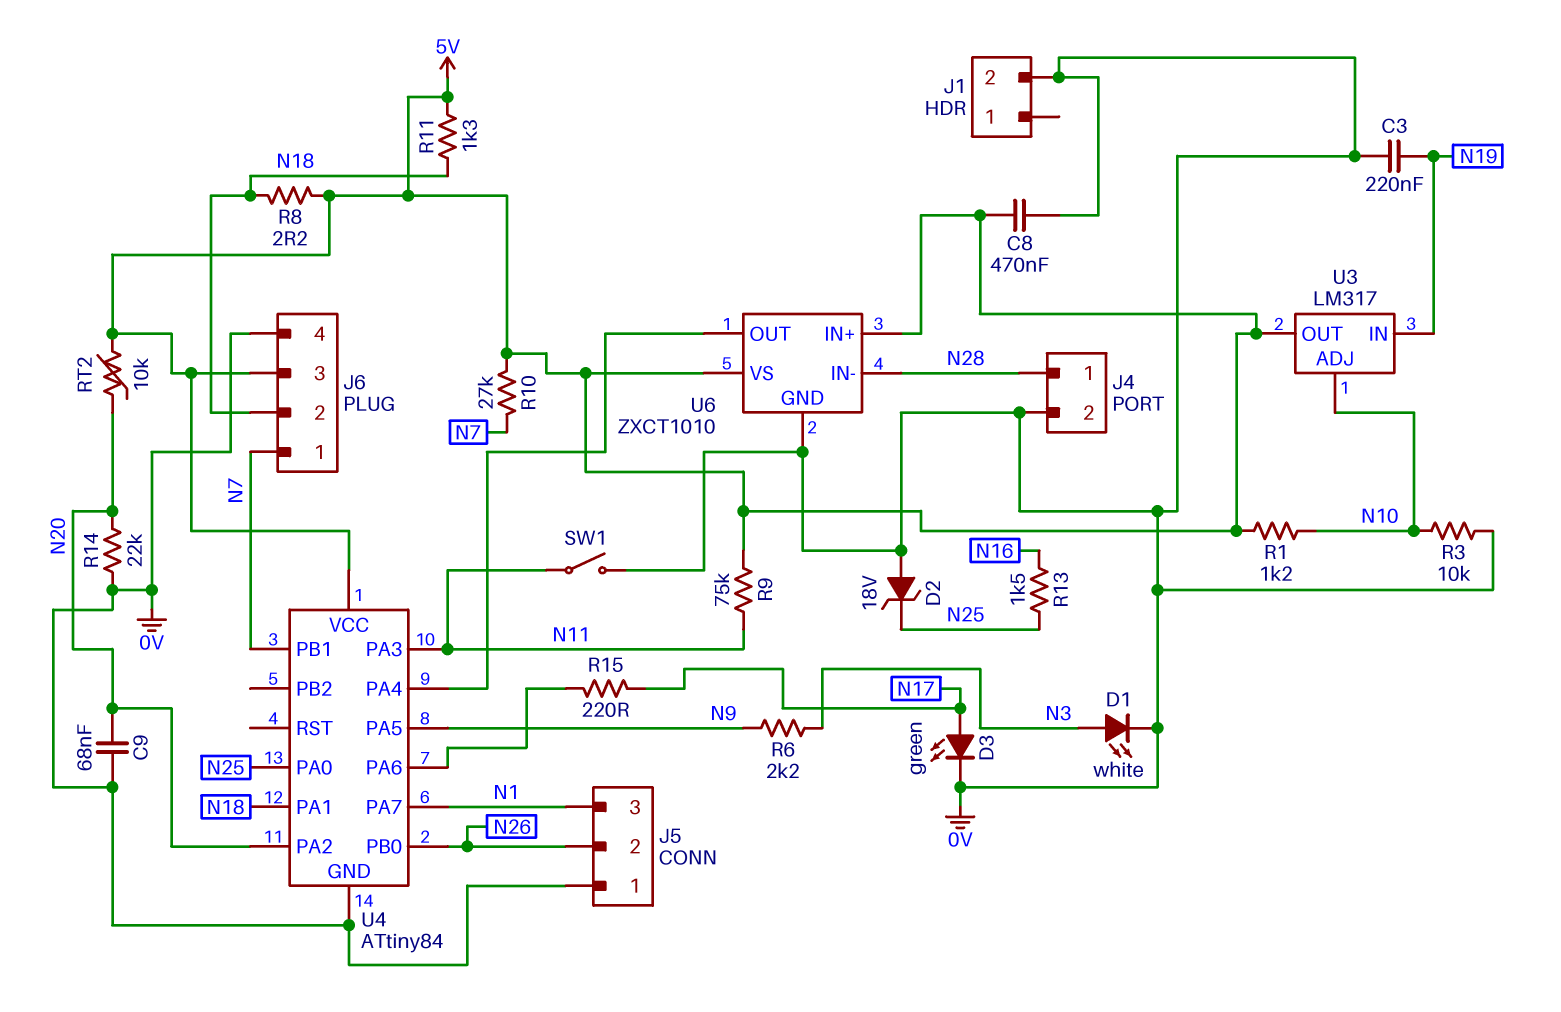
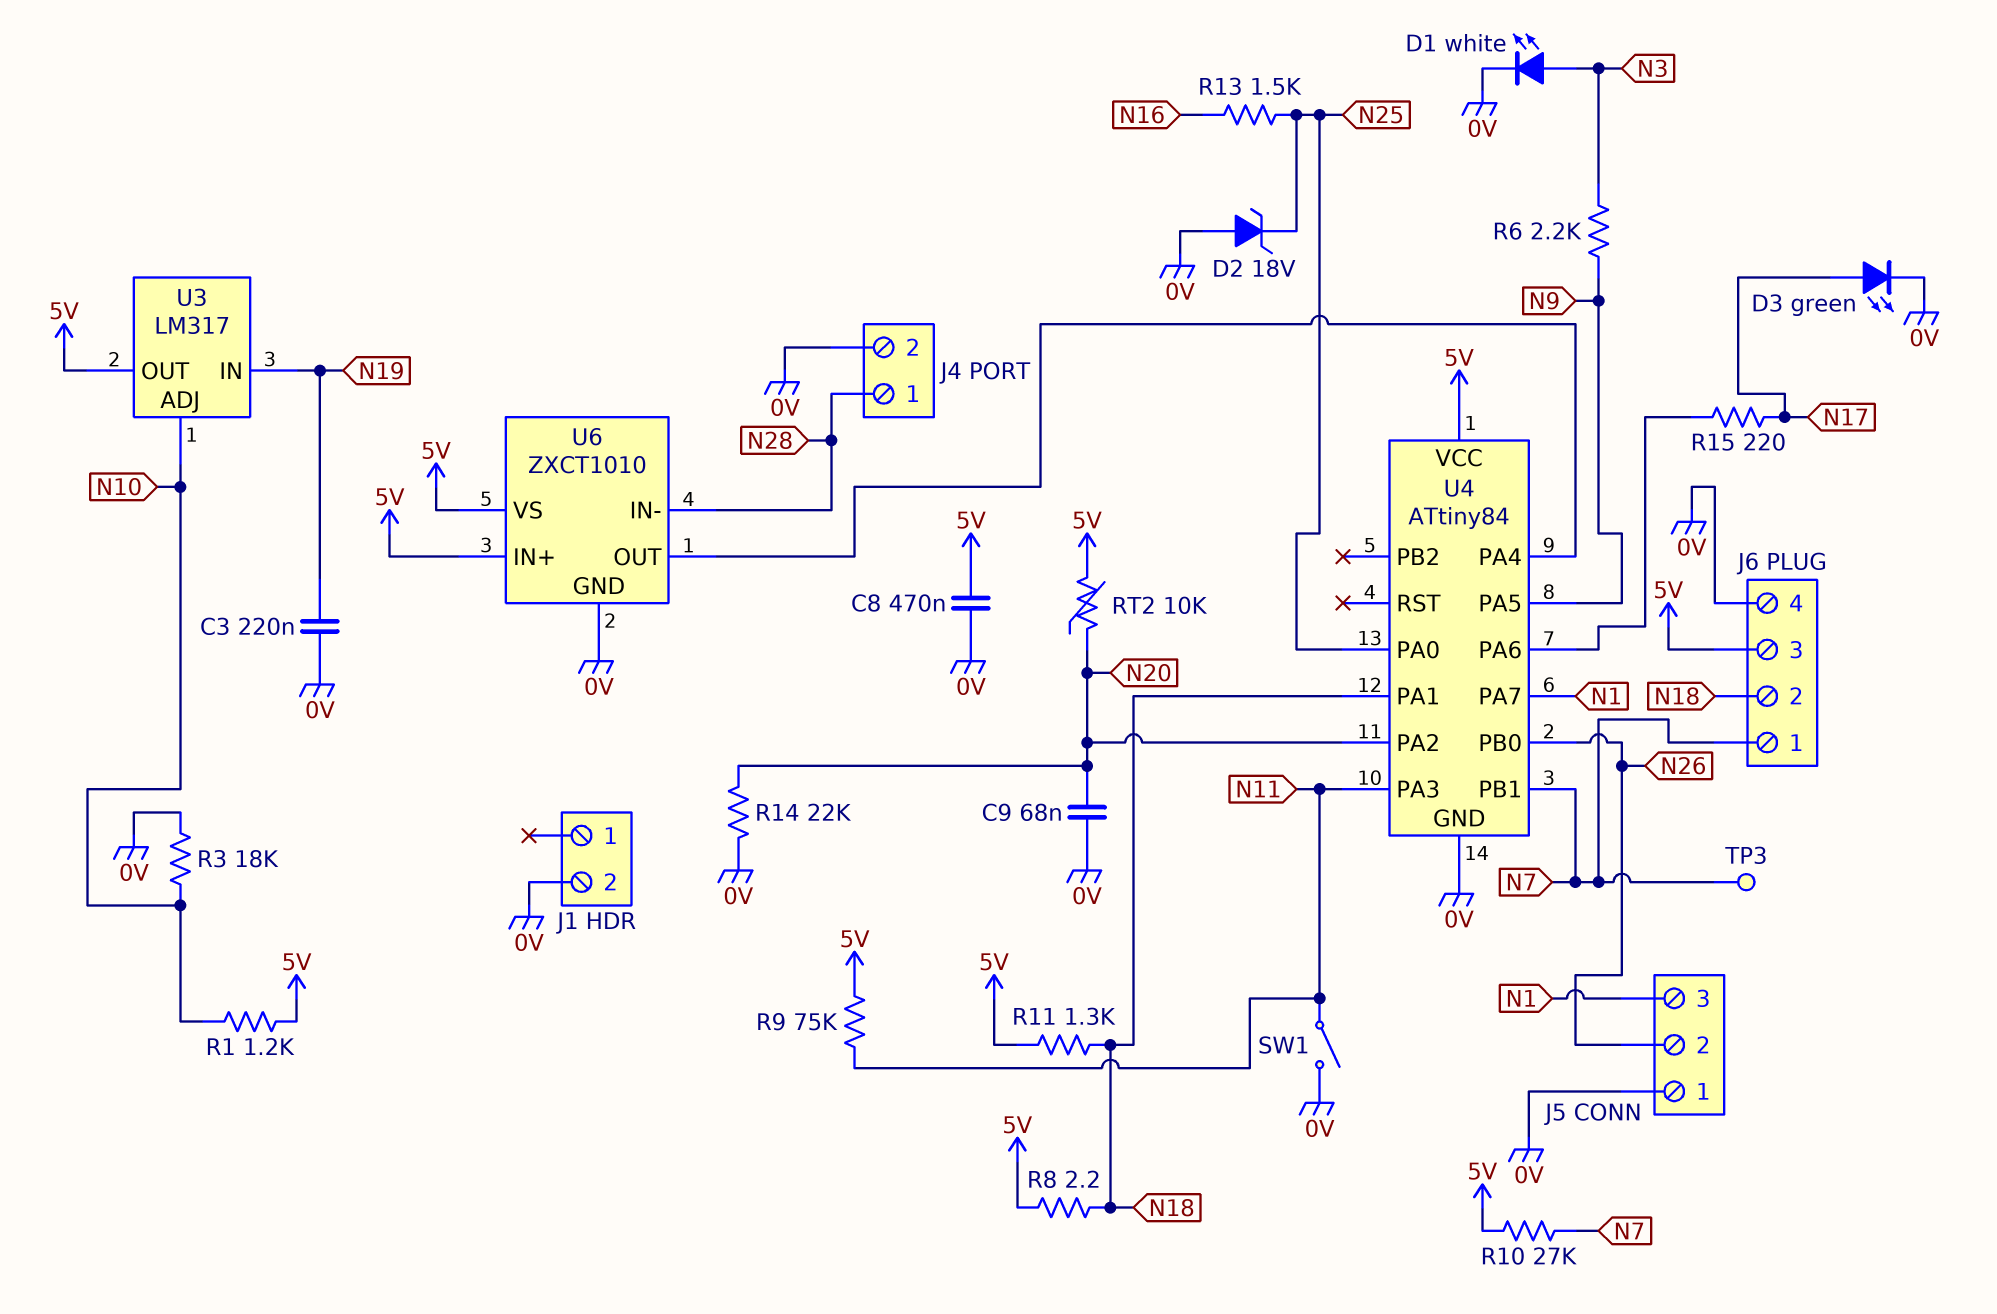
R3: 10k (0V, N10) -> 18k (0V, N10)
TP3: none -> test point (N7)

